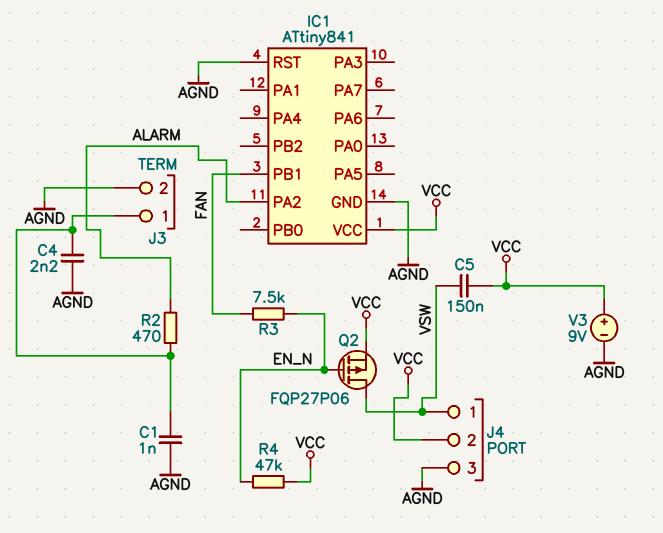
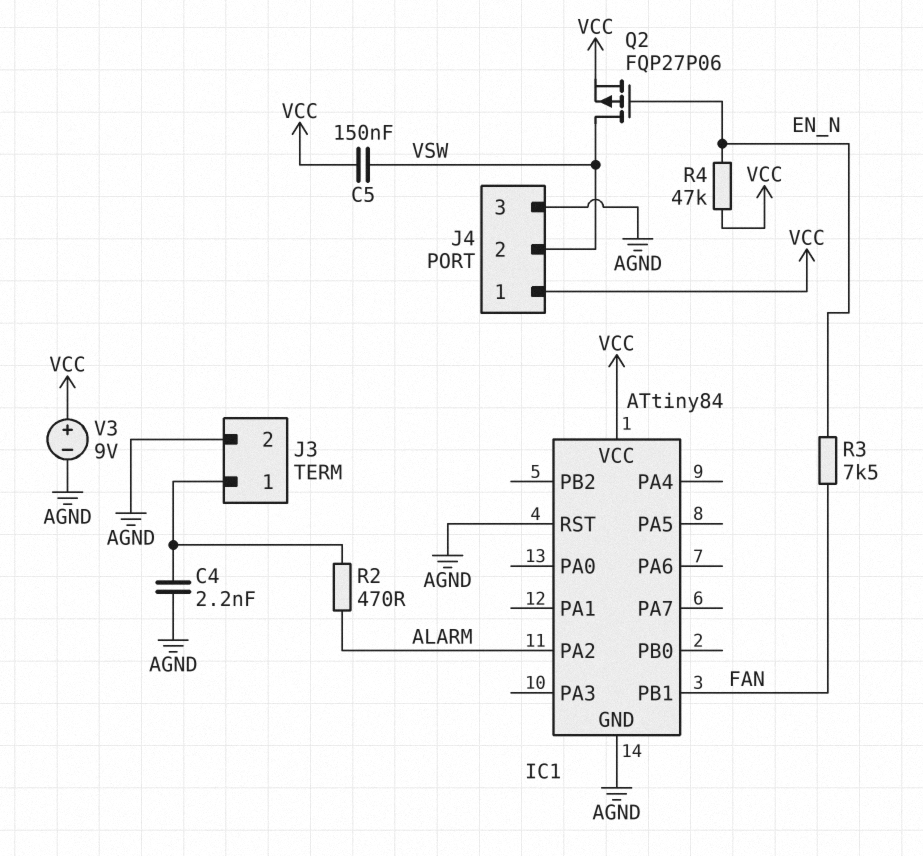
C1: 1nF (AGND, J3/1) -> none
IC1: ATtiny841 -> ATtiny84
J4 pin 1: VSW -> VCC
J4 pin 2: VCC -> VSW

